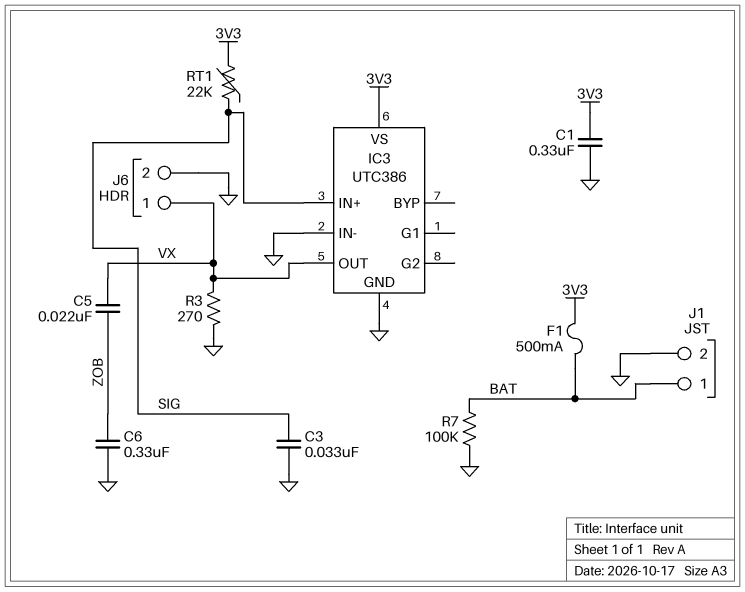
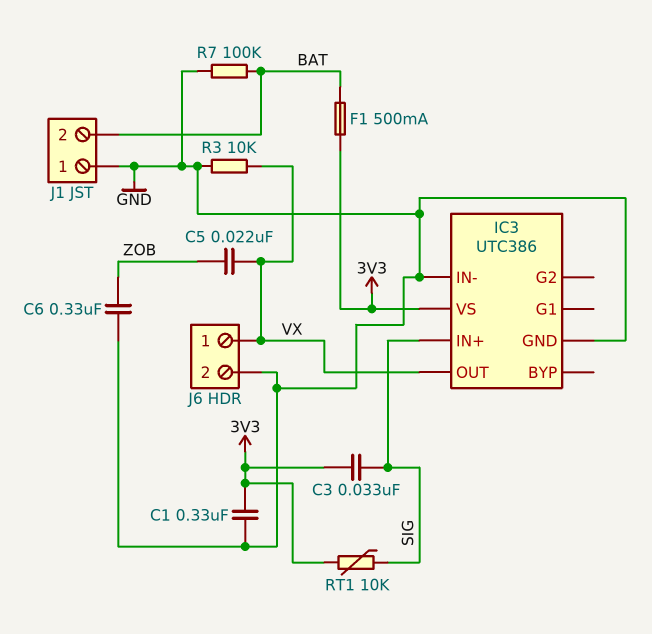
C3: 33nF (GND, SIG) -> 33nF (3V3, SIG)
J1 pin 1: BAT -> GND
J1 pin 2: GND -> BAT
R3: 270 (GND, VX) -> 10k (GND, VX)
RT1: 22k (3V3, SIG) -> 10k (3V3, SIG)

